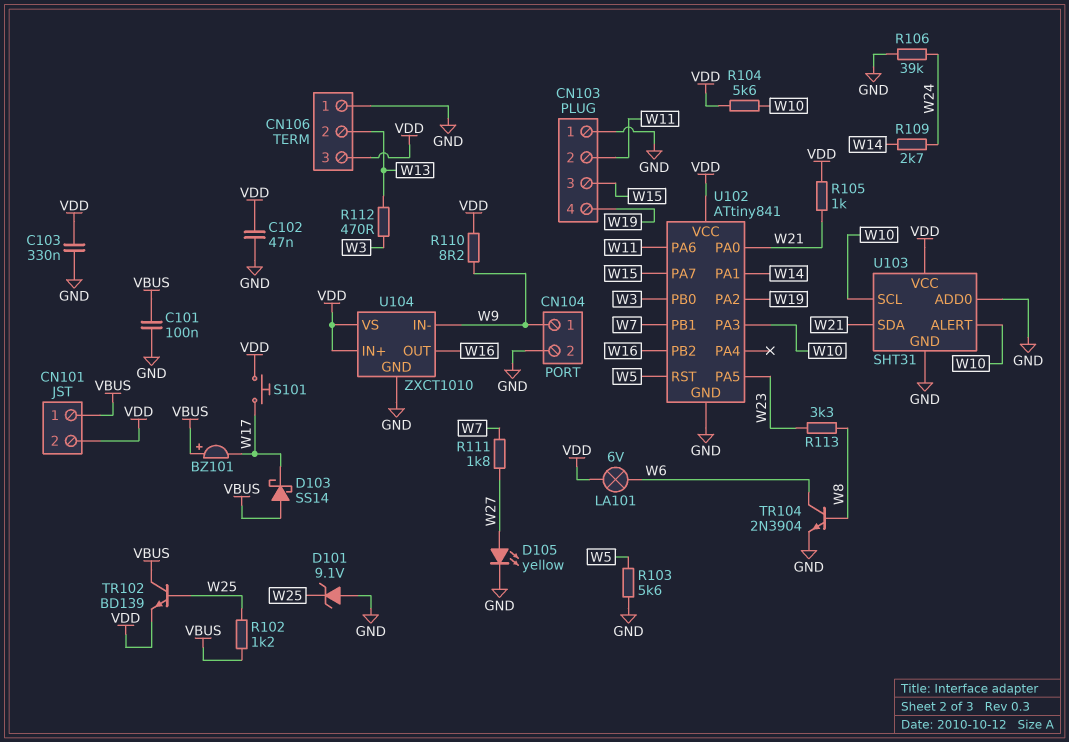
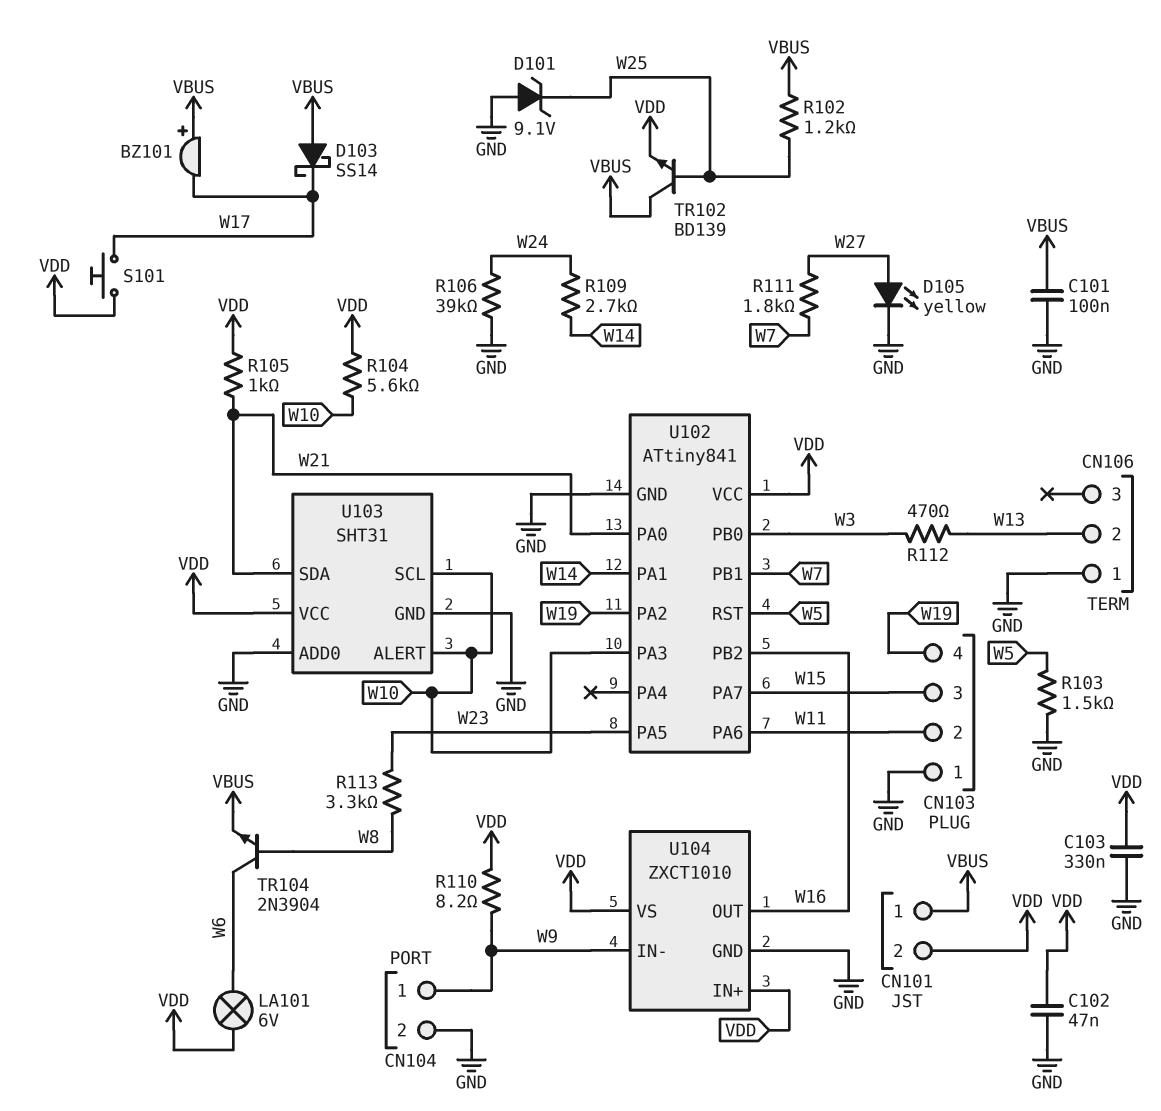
CN106 pin 3: VDD -> none
R103: 5.6k (GND, W5) -> 1.5k (GND, W5)
TR104: NPN 2N3904 (B W8, C W6, E GND) -> NPN 2N3904 (B W8, C W6, E VBUS)

